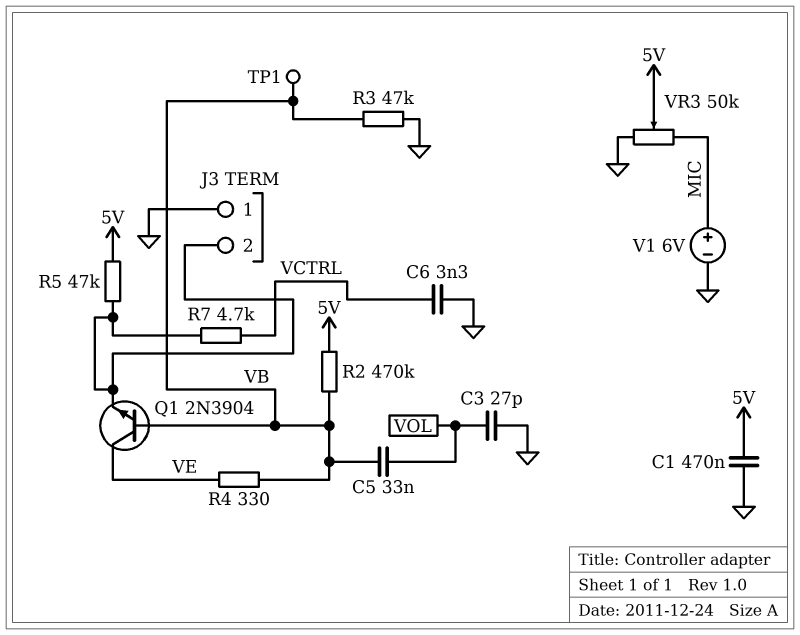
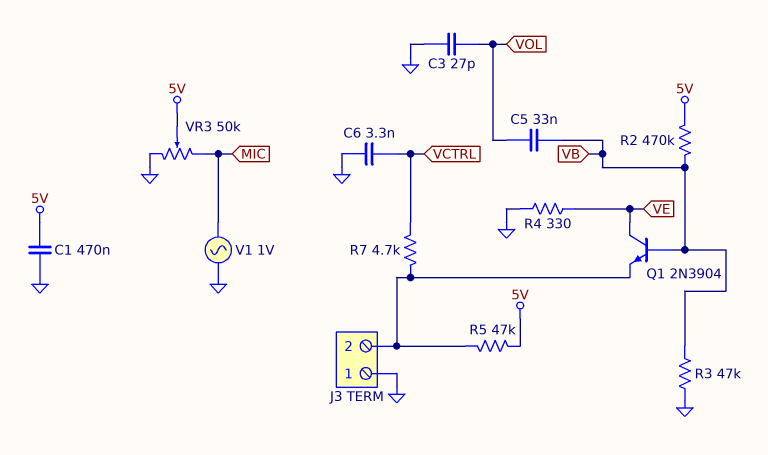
R4: 330 (VB, VE) -> 330 (GND, VE)
TP1: test point (VB) -> none
V1: 6V (plus MIC, minus GND) -> AC 1V (GND, MIC)

